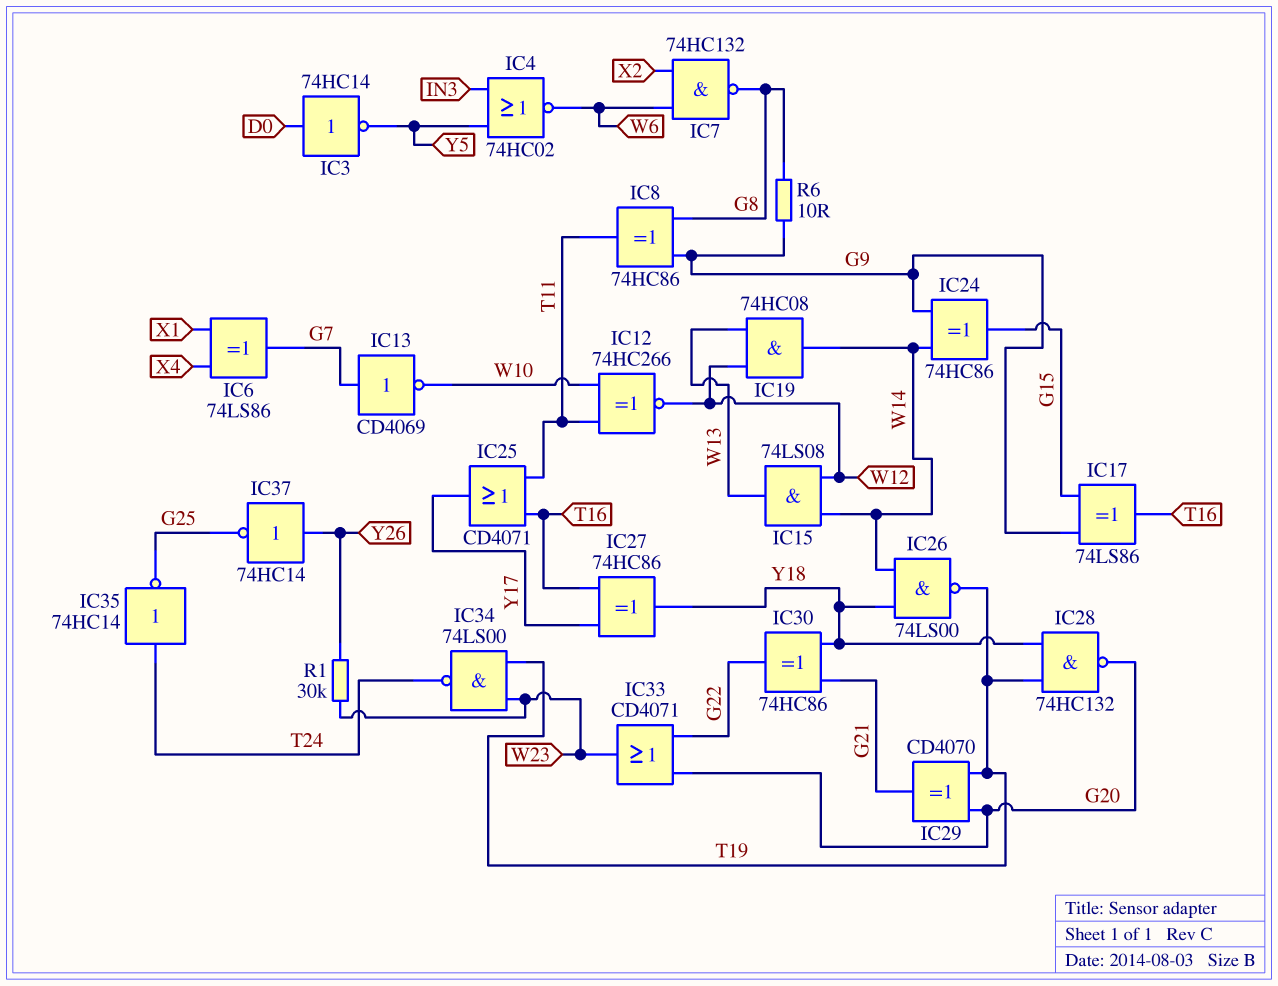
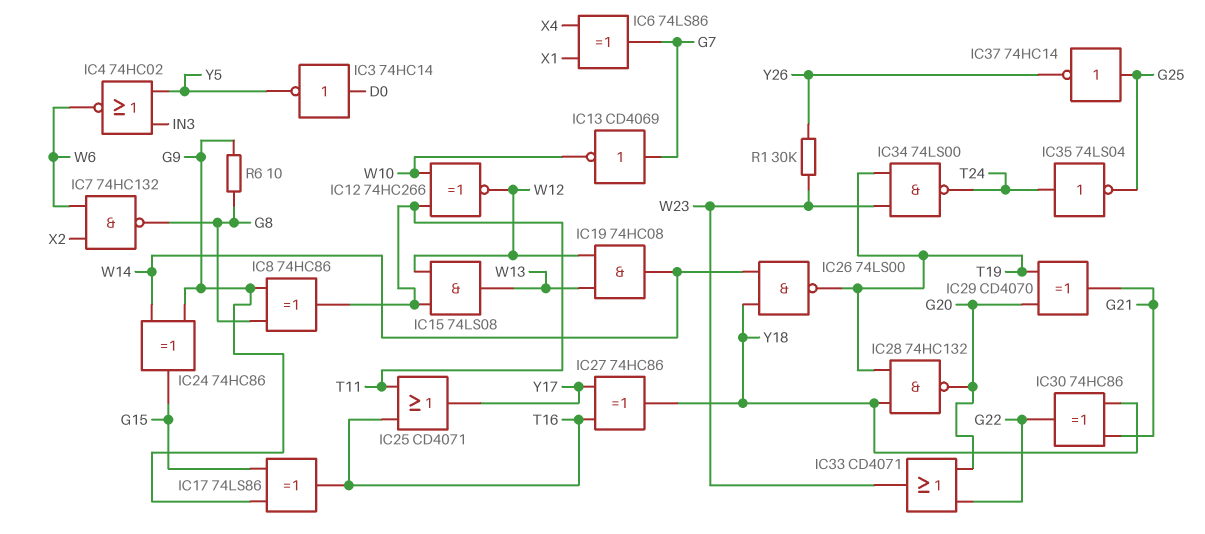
IC15: AND 74LS08 (in W12, in W14, out W13) -> AND 74LS08 (in T11, in W12, out W13)
IC35: NOT 74HC14 (in T24, out G25) -> NOT 74LS04 (in T24, out G25)
IC37: NOT 74HC14 (in Y26, out G25) -> NOT 74HC14 (in G25, out Y26)

